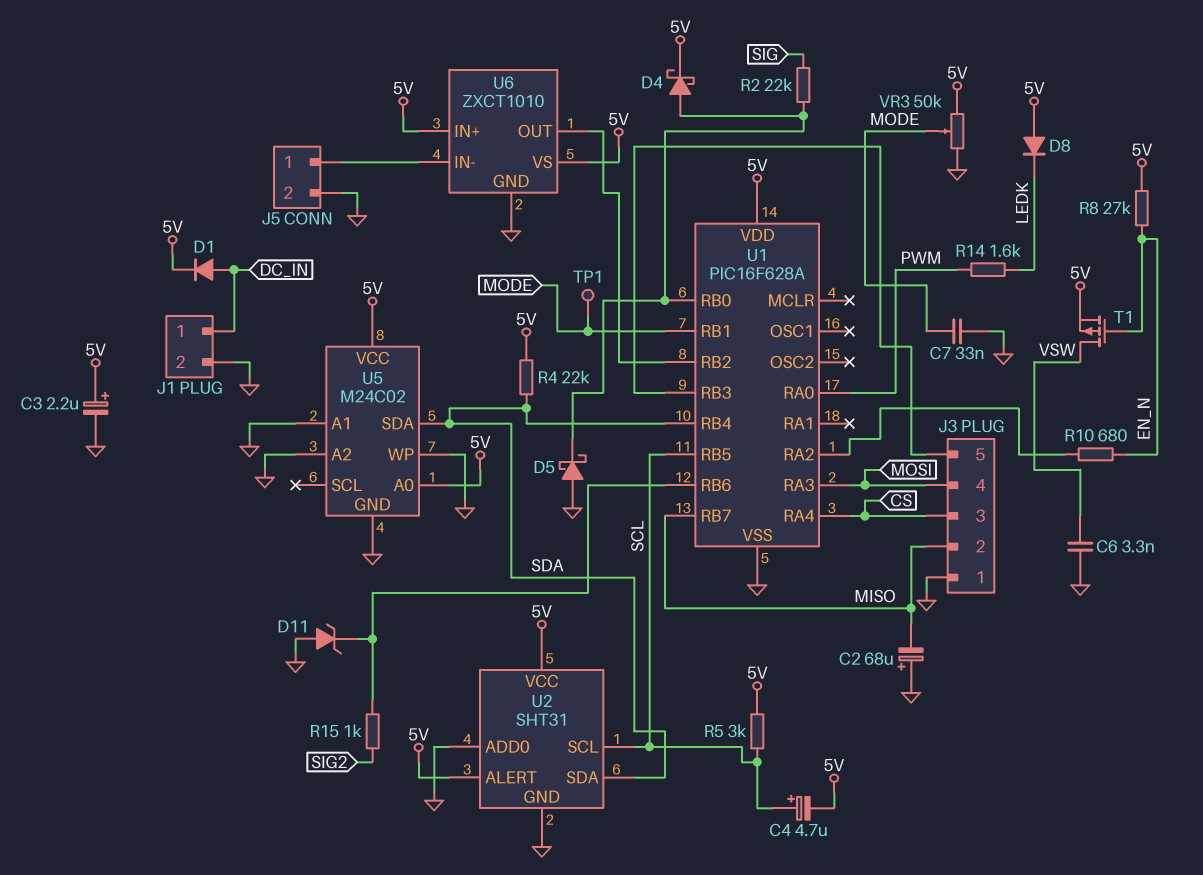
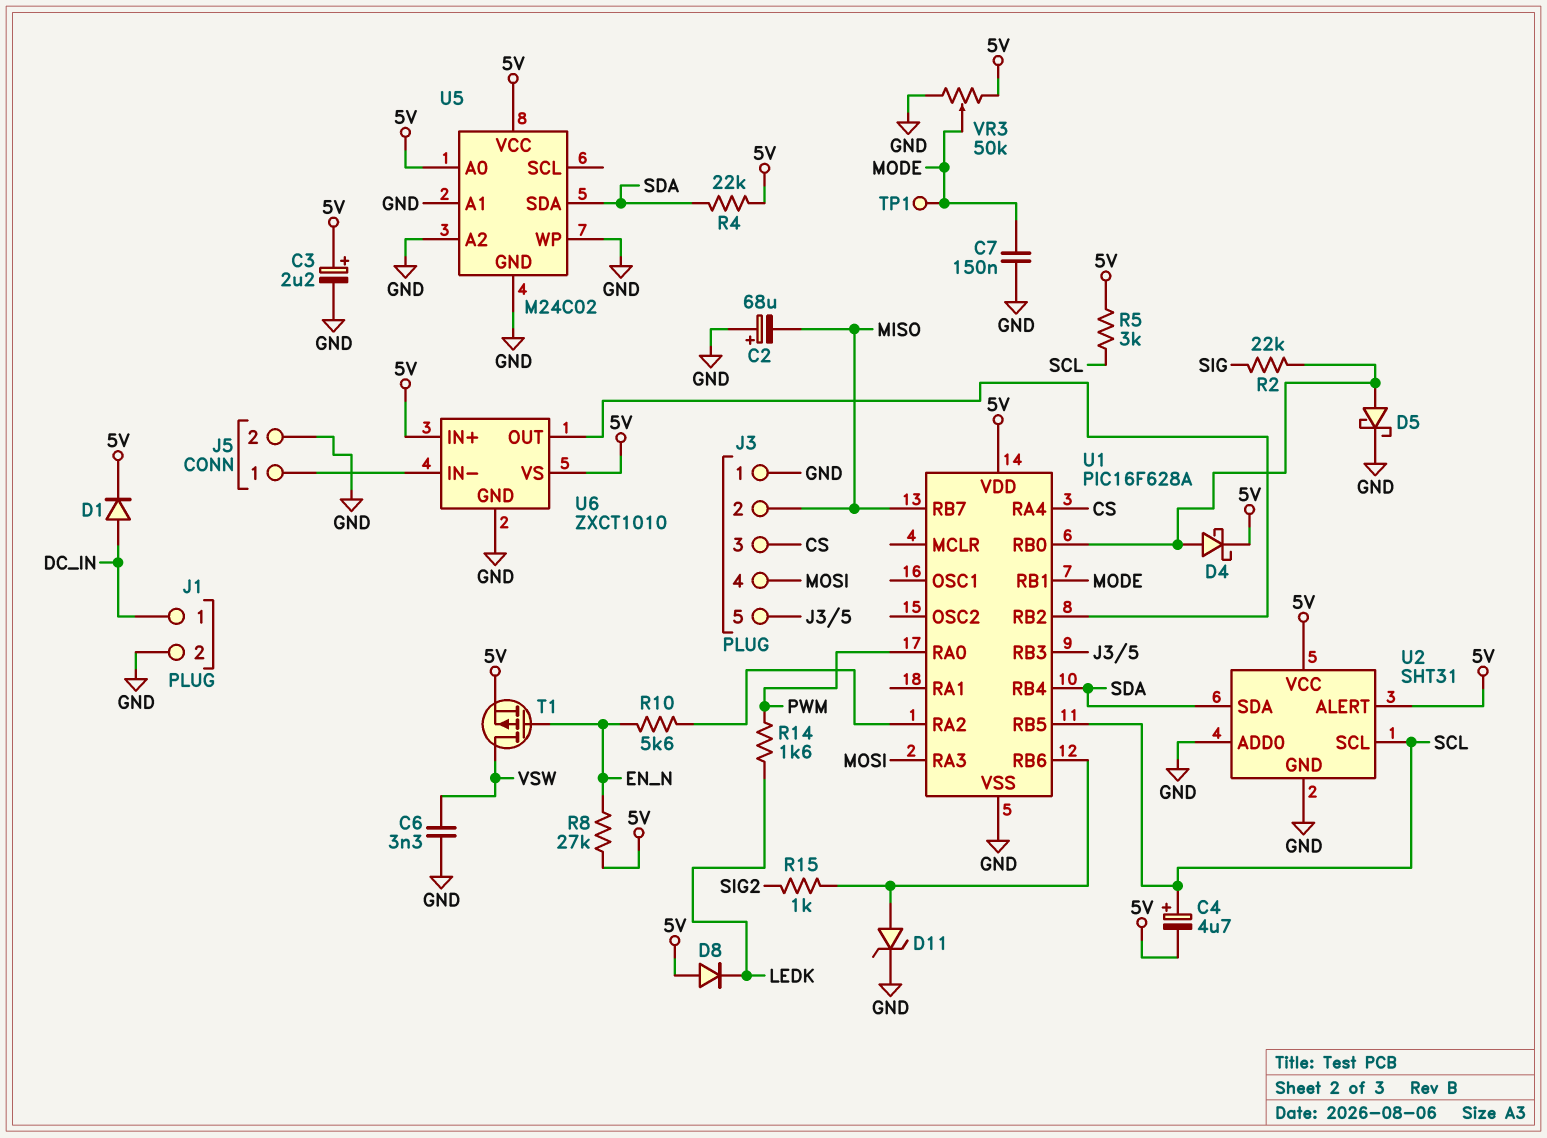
C7: 33nF (GND, MODE) -> 150nF (GND, MODE)
D5: schottky (A GND, K U1/RB0) -> schottky (A U1/RB0, K GND)
D11: zener (A GND, K U1/RB6) -> zener (A U1/RB6, K GND)
R10: 680 (EN_N, U1/RA2) -> 5.6k (EN_N, U1/RA2)

